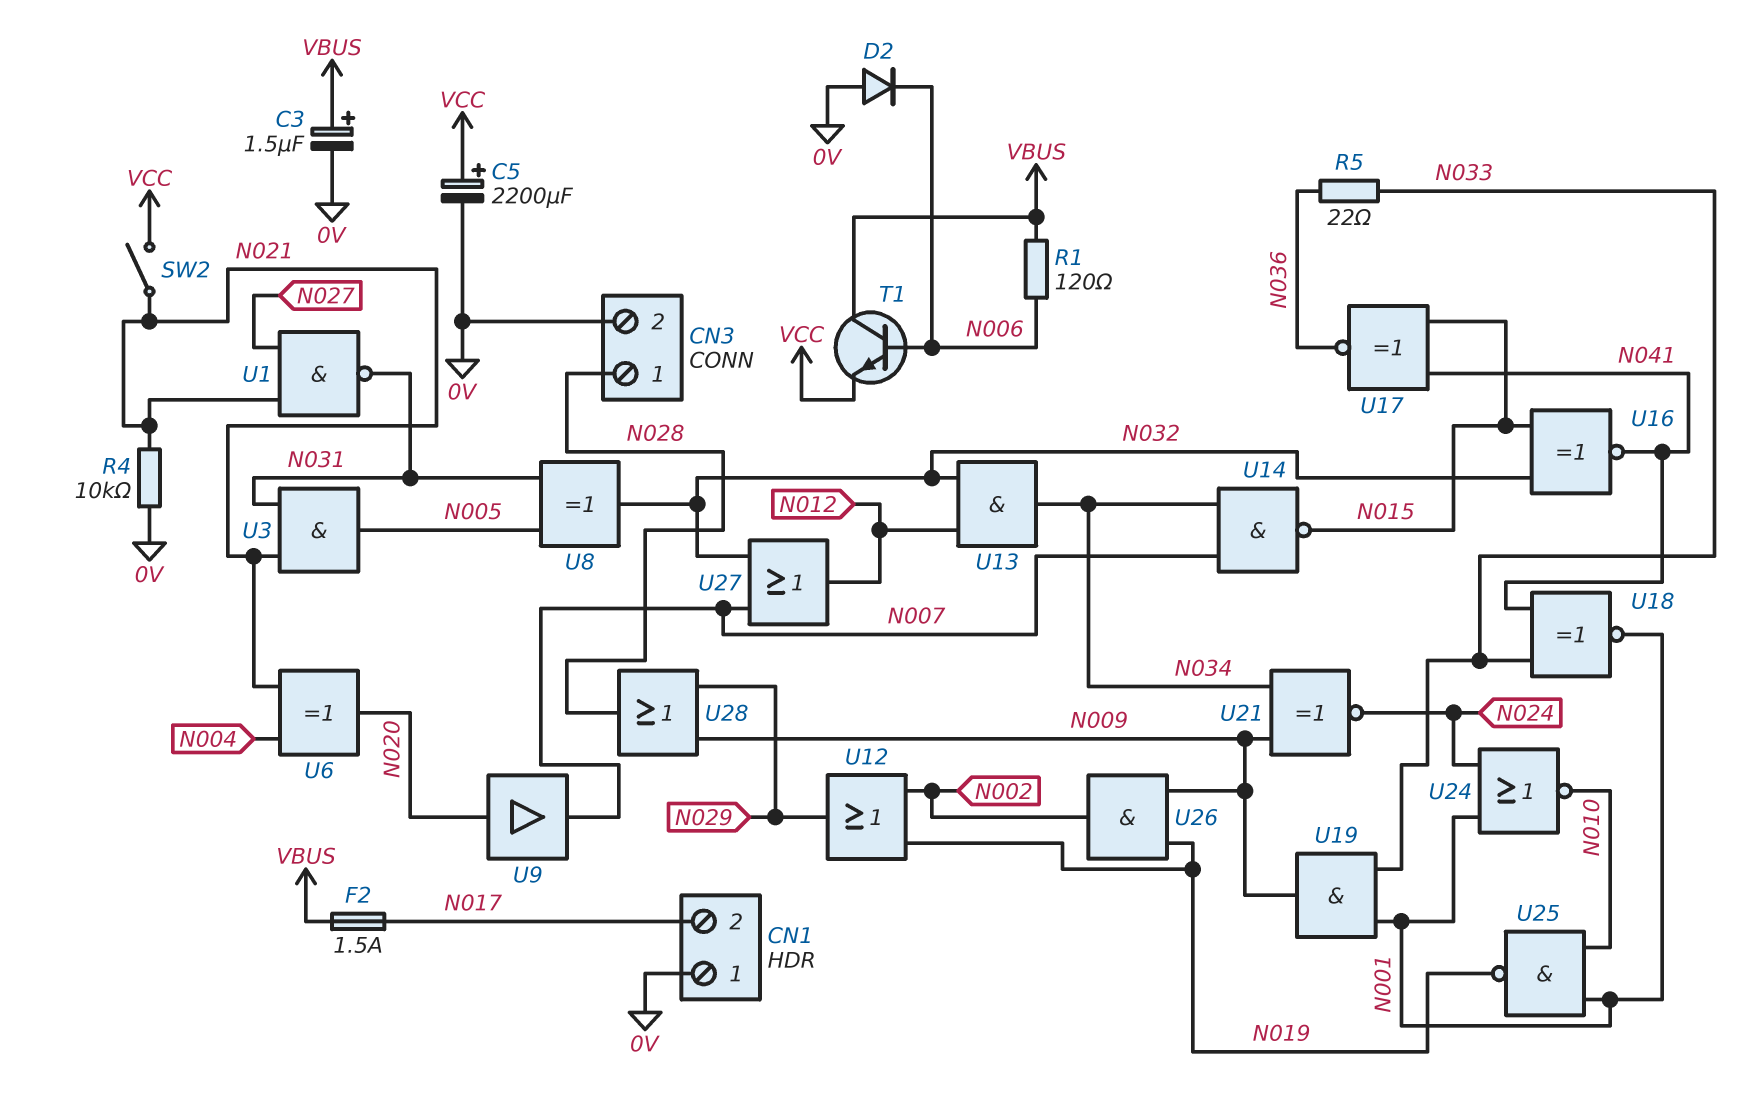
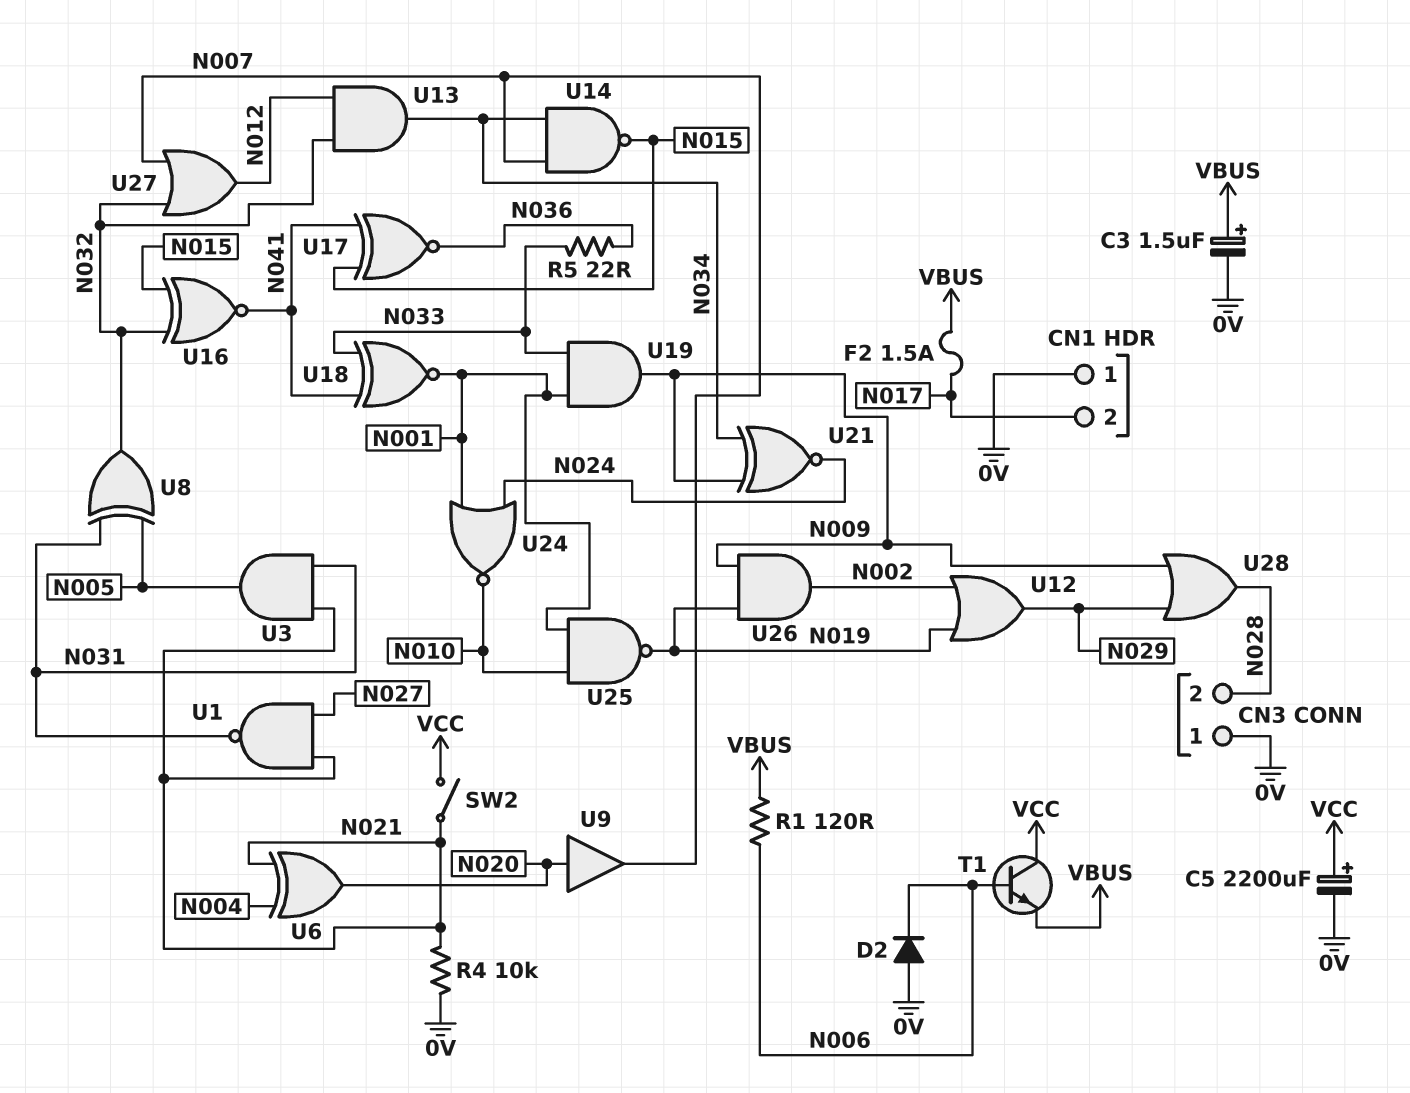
CN3 pin 1: N028 -> 0V
CN3 pin 2: 0V -> N028
T1: NPN (B N006, C VBUS, E VCC) -> NPN (B N006, C VCC, E VBUS)

